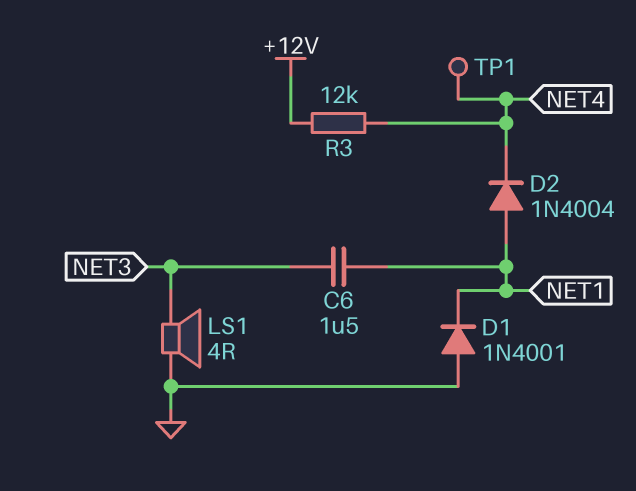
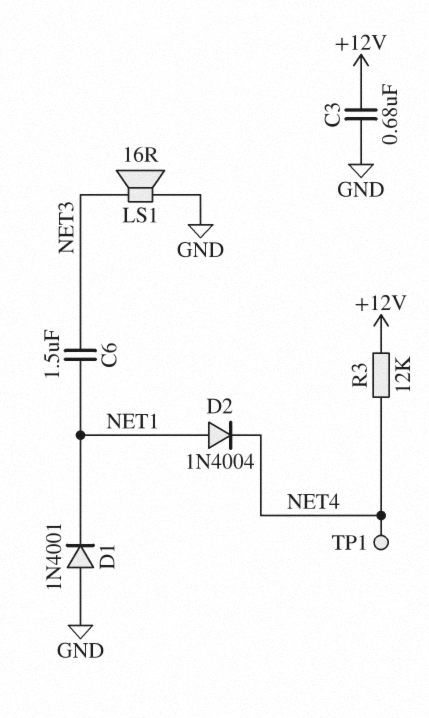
C3: none -> 680nF (+12V, GND)
LS1: speaker 4R (GND, NET3) -> speaker 16R (GND, NET3)

